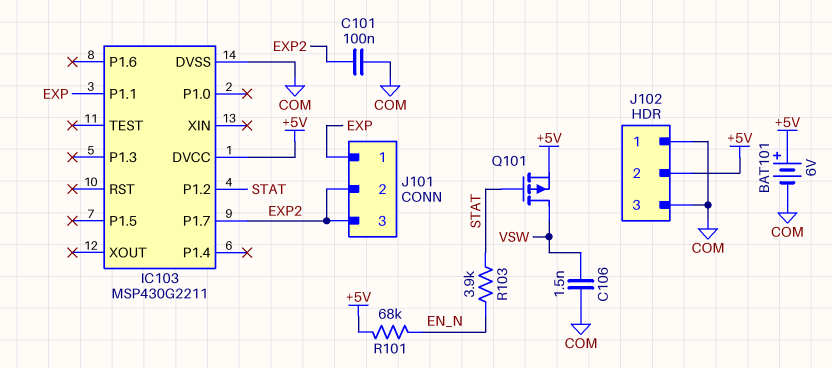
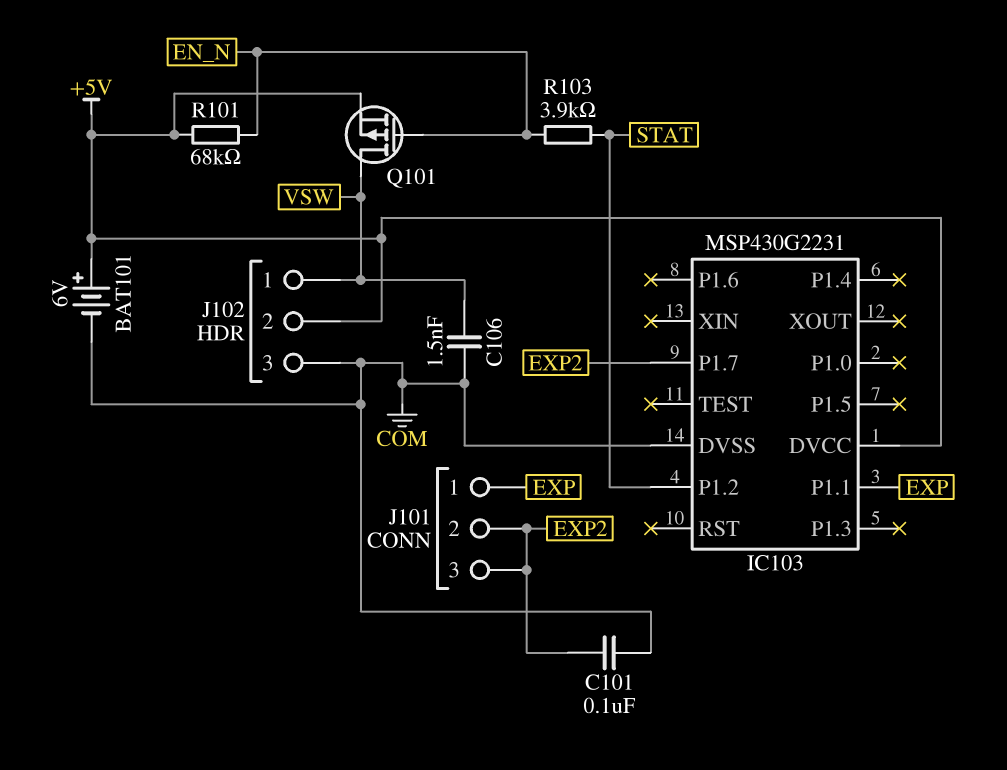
IC103: MSP430G2211 -> MSP430G2231
J102 pin 1: COM -> VSW
Q101: PMOS (G STAT, D VSW, S +5V) -> PMOS (G EN_N, D VSW, S +5V)

